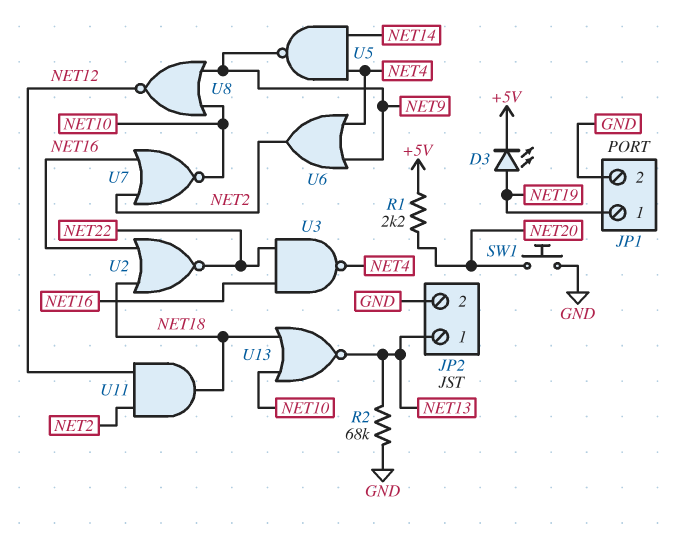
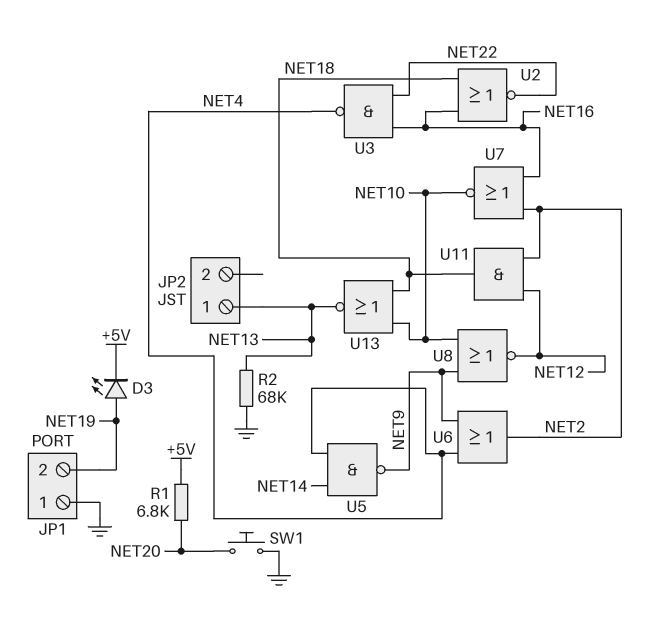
JP1 pin 1: NET19 -> GND
JP1 pin 2: GND -> NET19
JP2 pin 2: GND -> none
R1: 2.2k (+5V, NET20) -> 6.8k (+5V, NET20)

